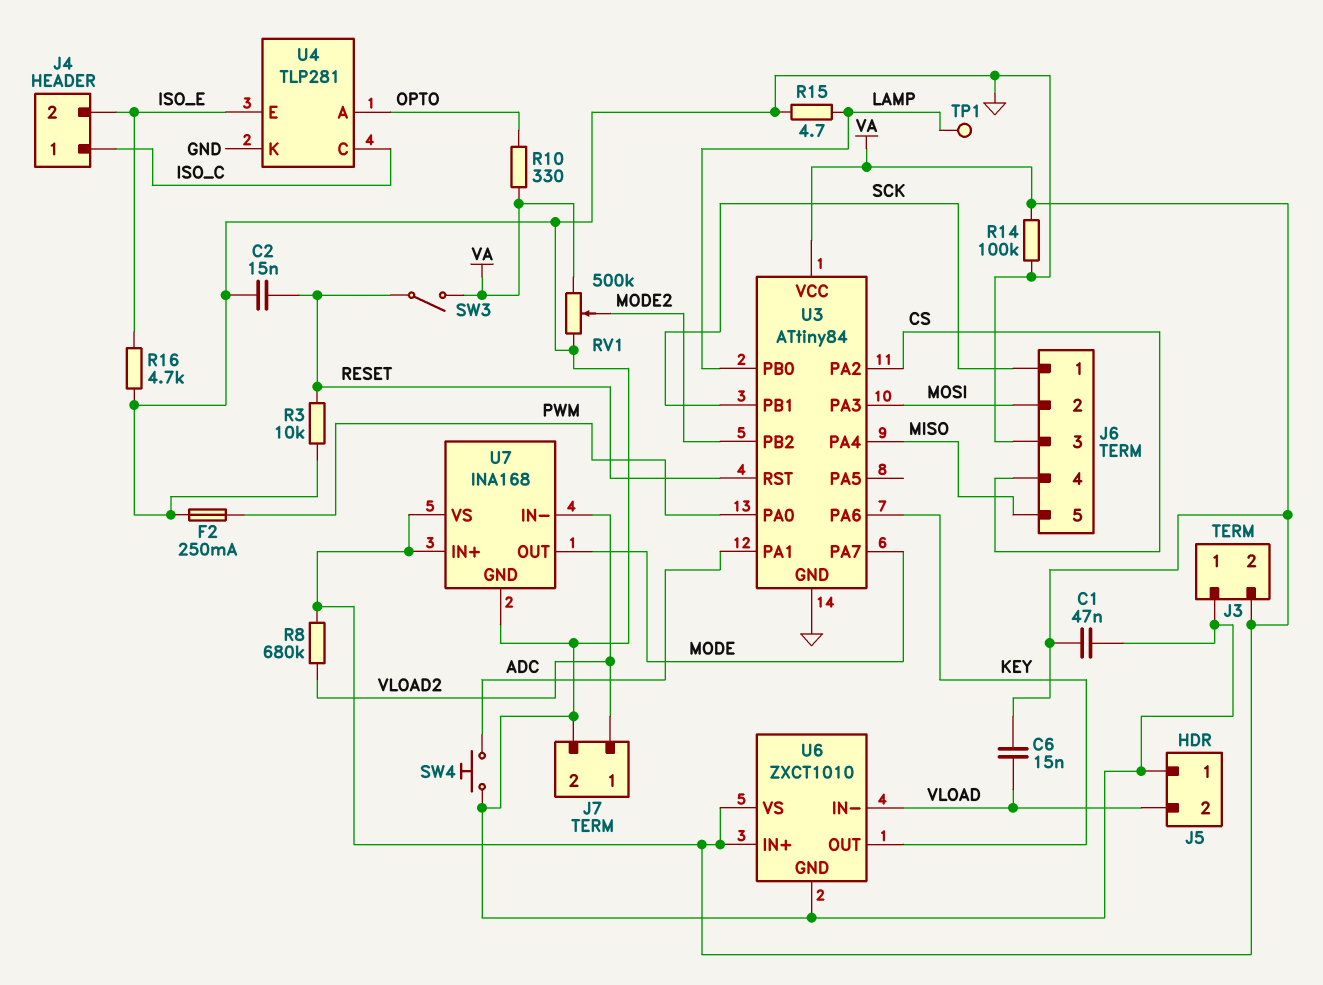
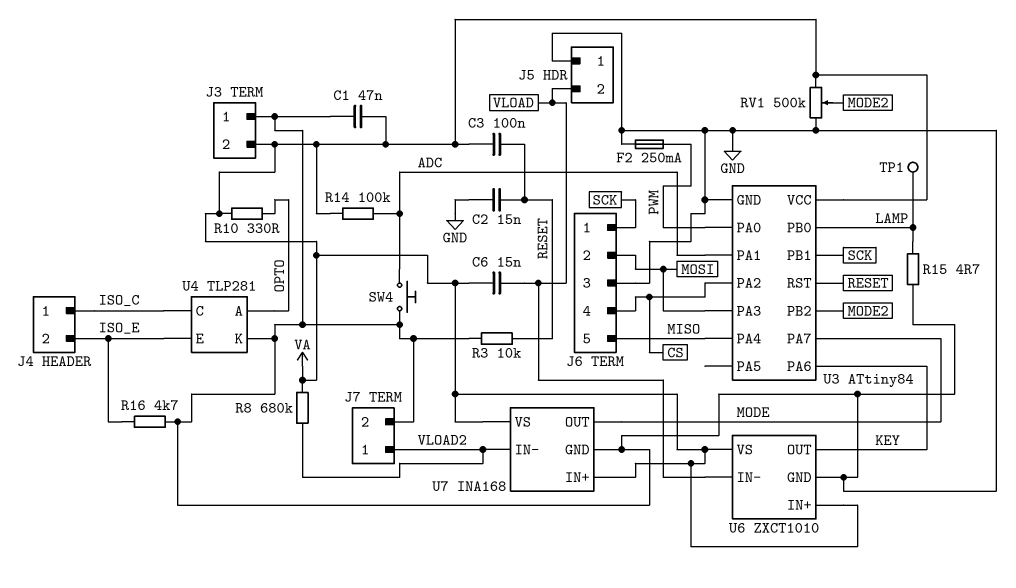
C3: none -> 100nF (RESET, VA)
R14: 100k (GND, VA) -> 100k (ADC, VA)
SW3: switch (RESET, VA) -> none

